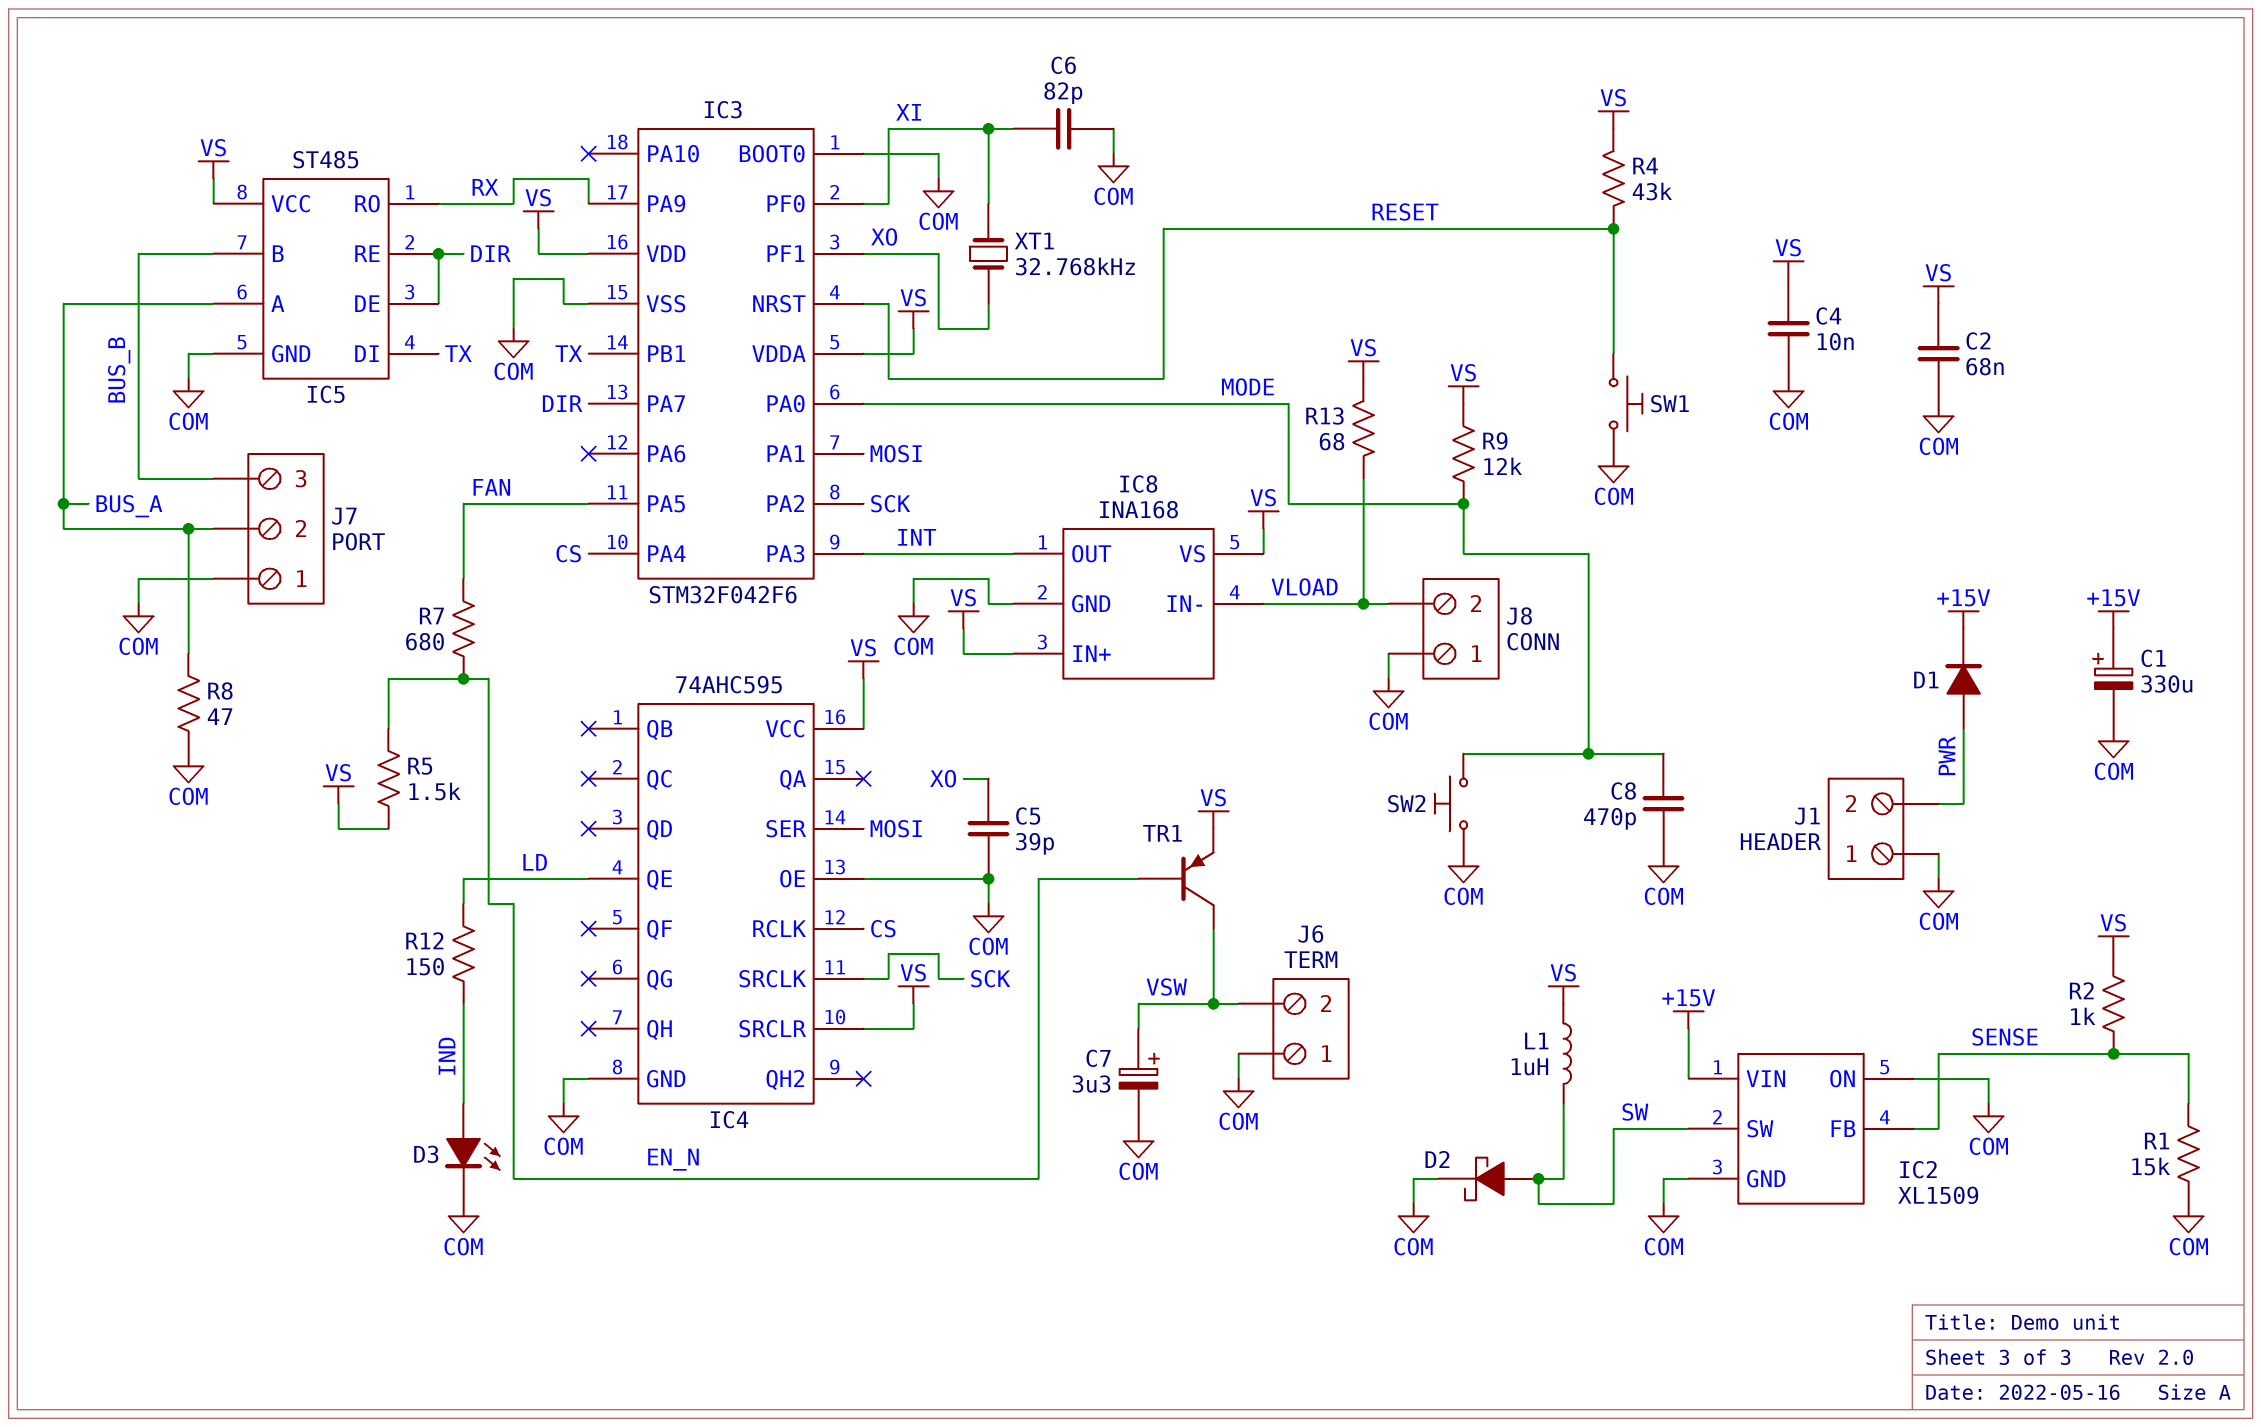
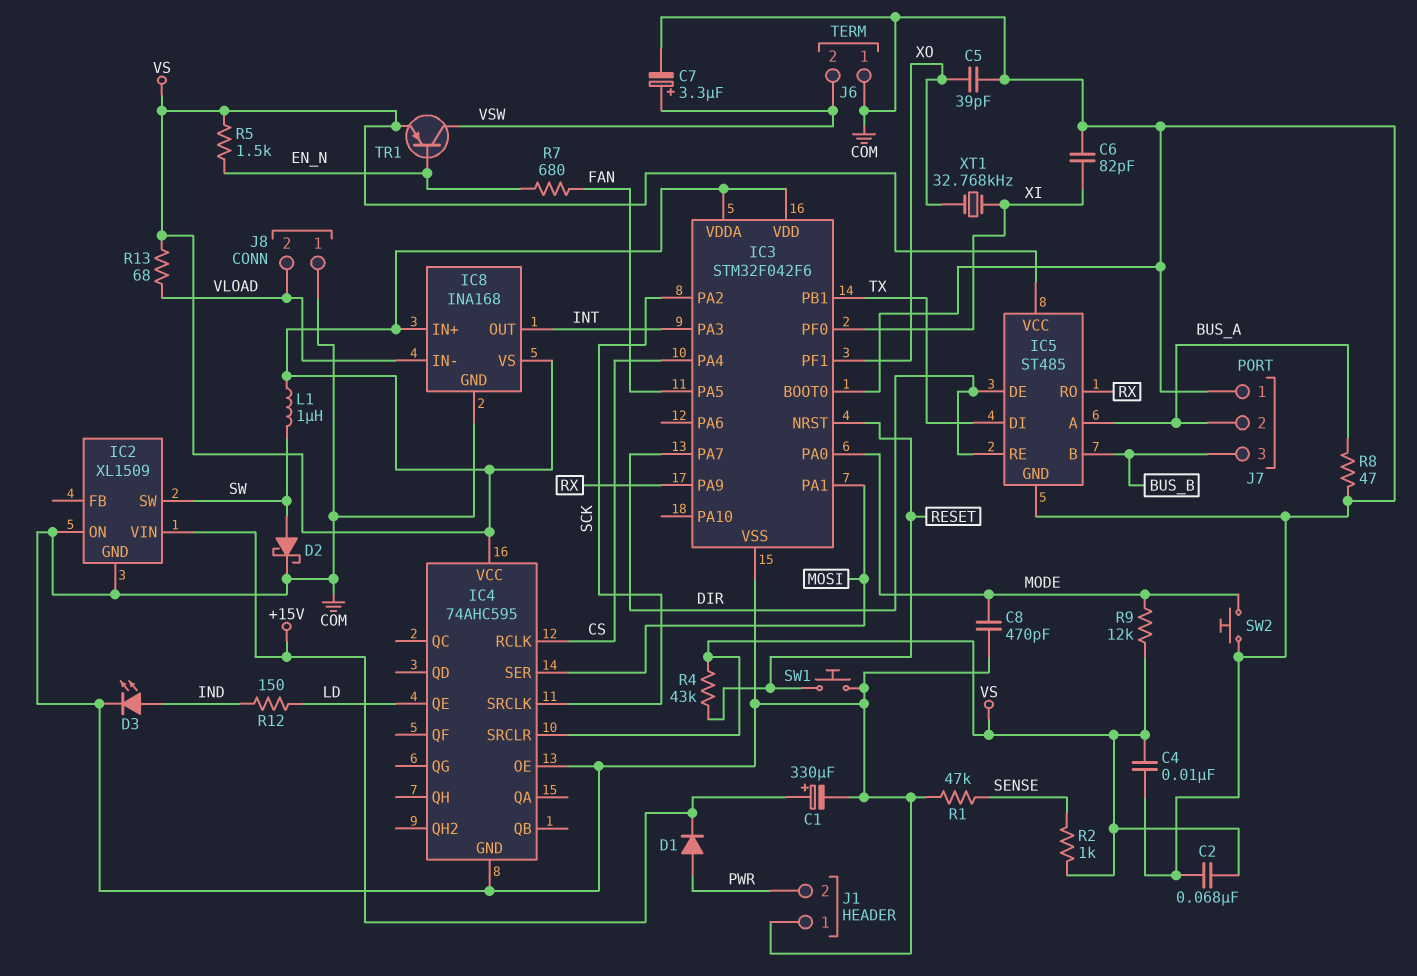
IC2 pin FB: SENSE -> none
R1: 15k (COM, SENSE) -> 47k (COM, SENSE)

